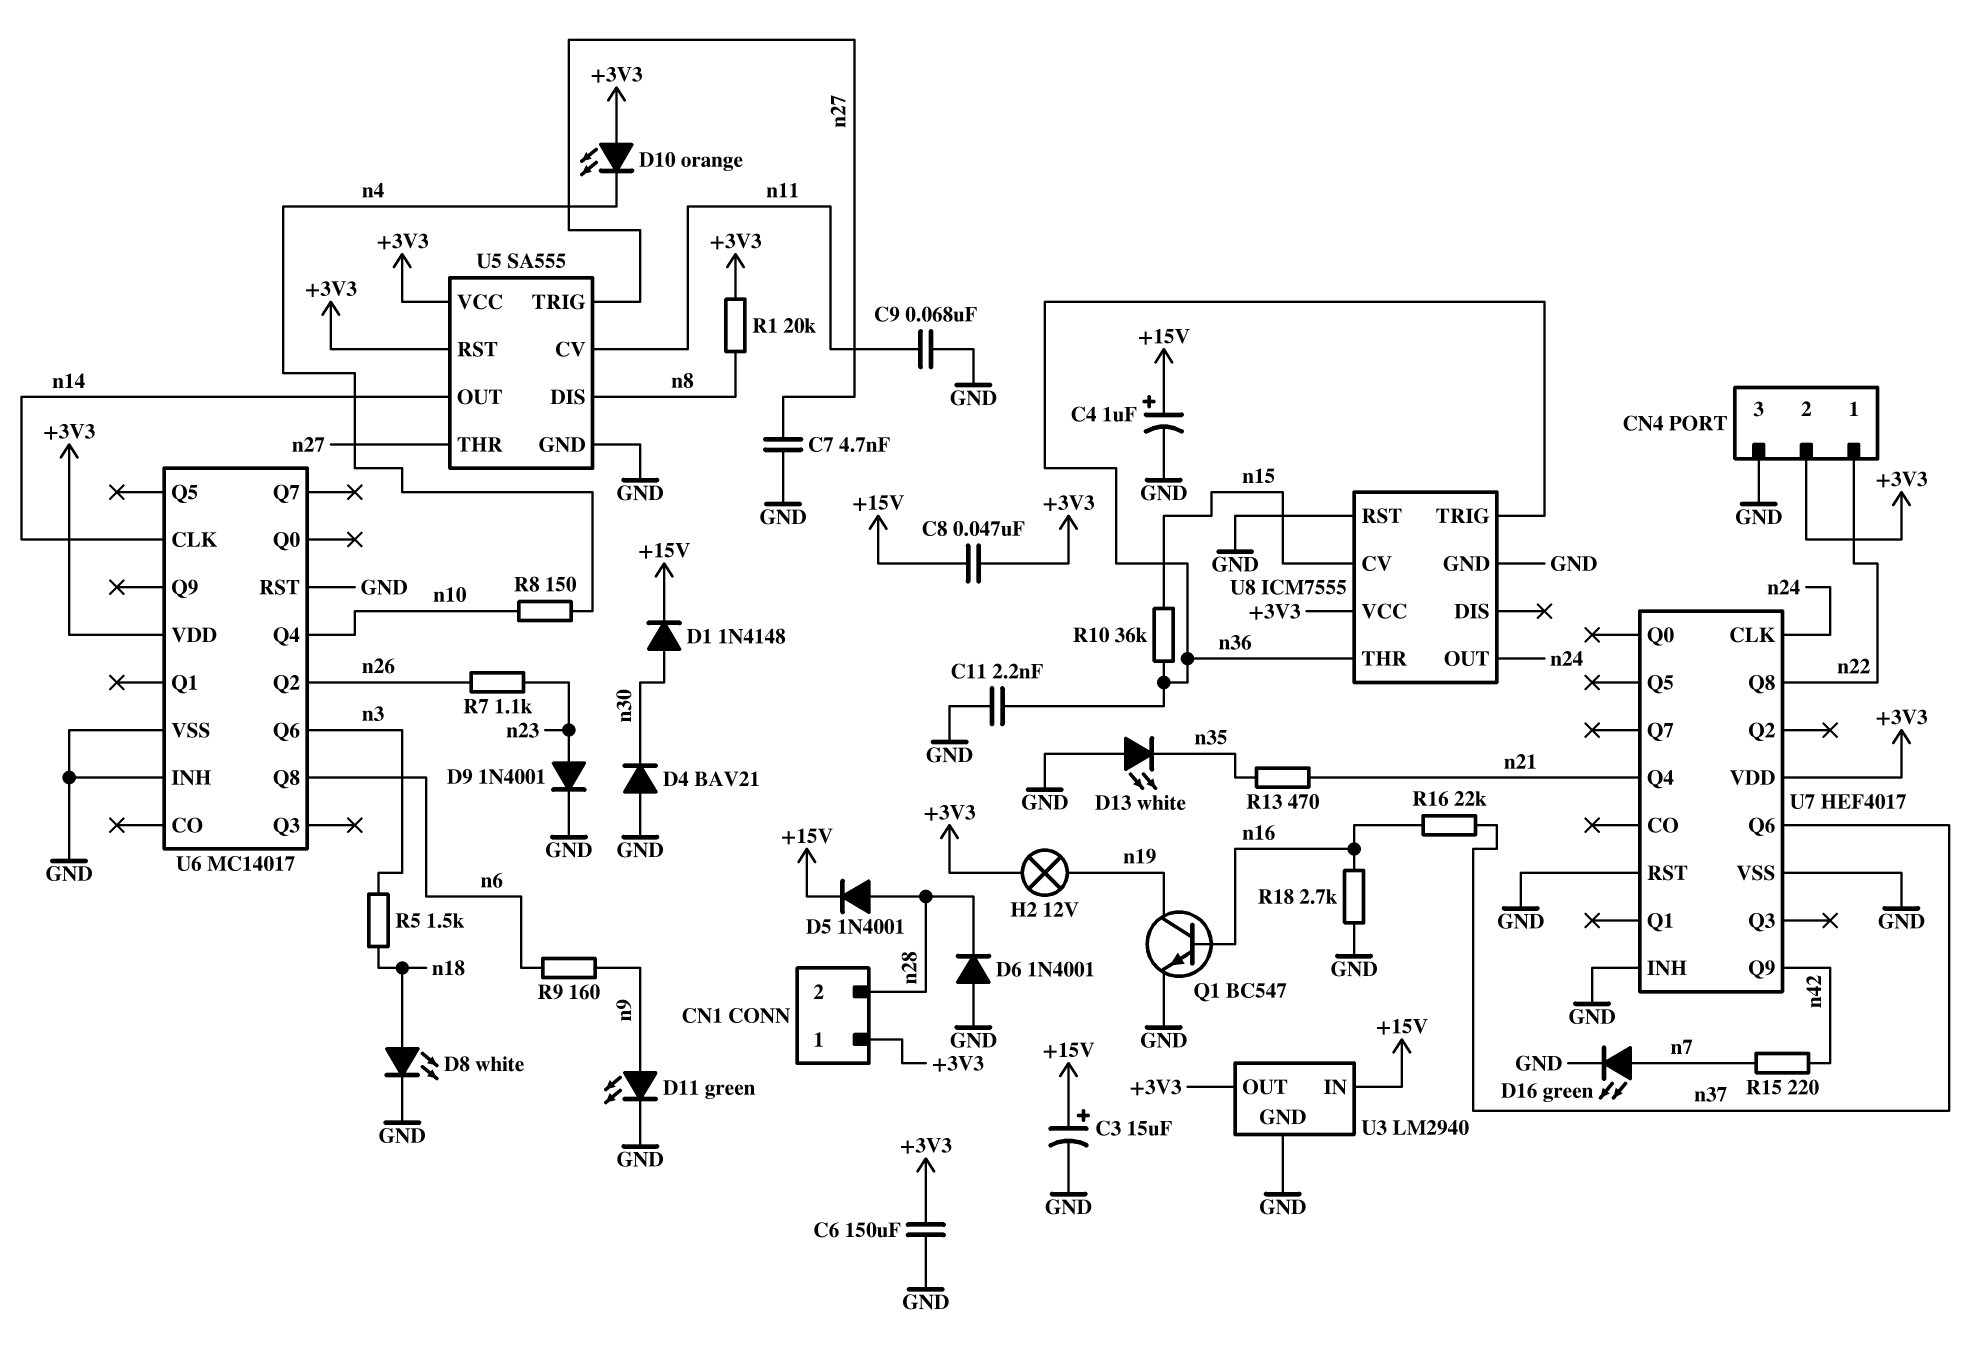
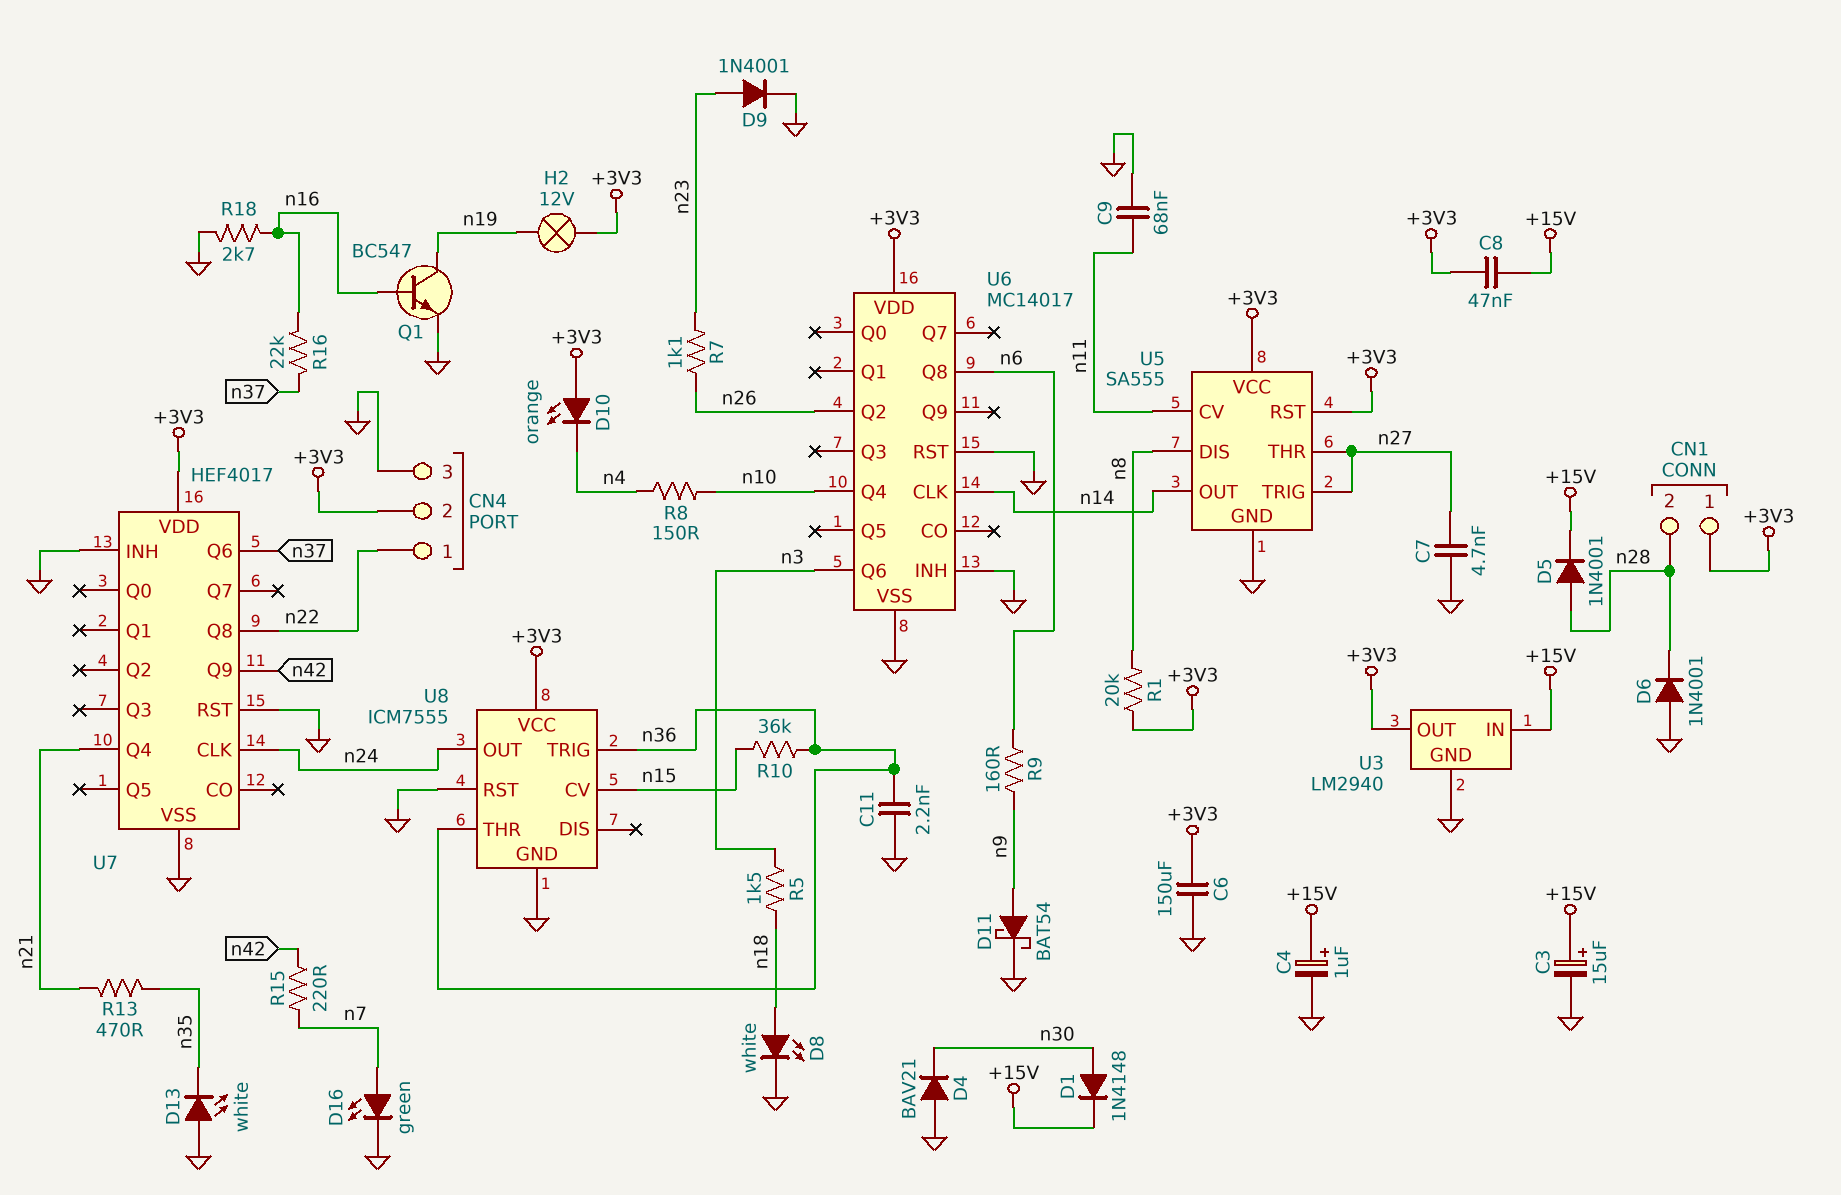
D11: LED green (A n9, K GND) -> schottky BAT54 (A n9, K GND)

